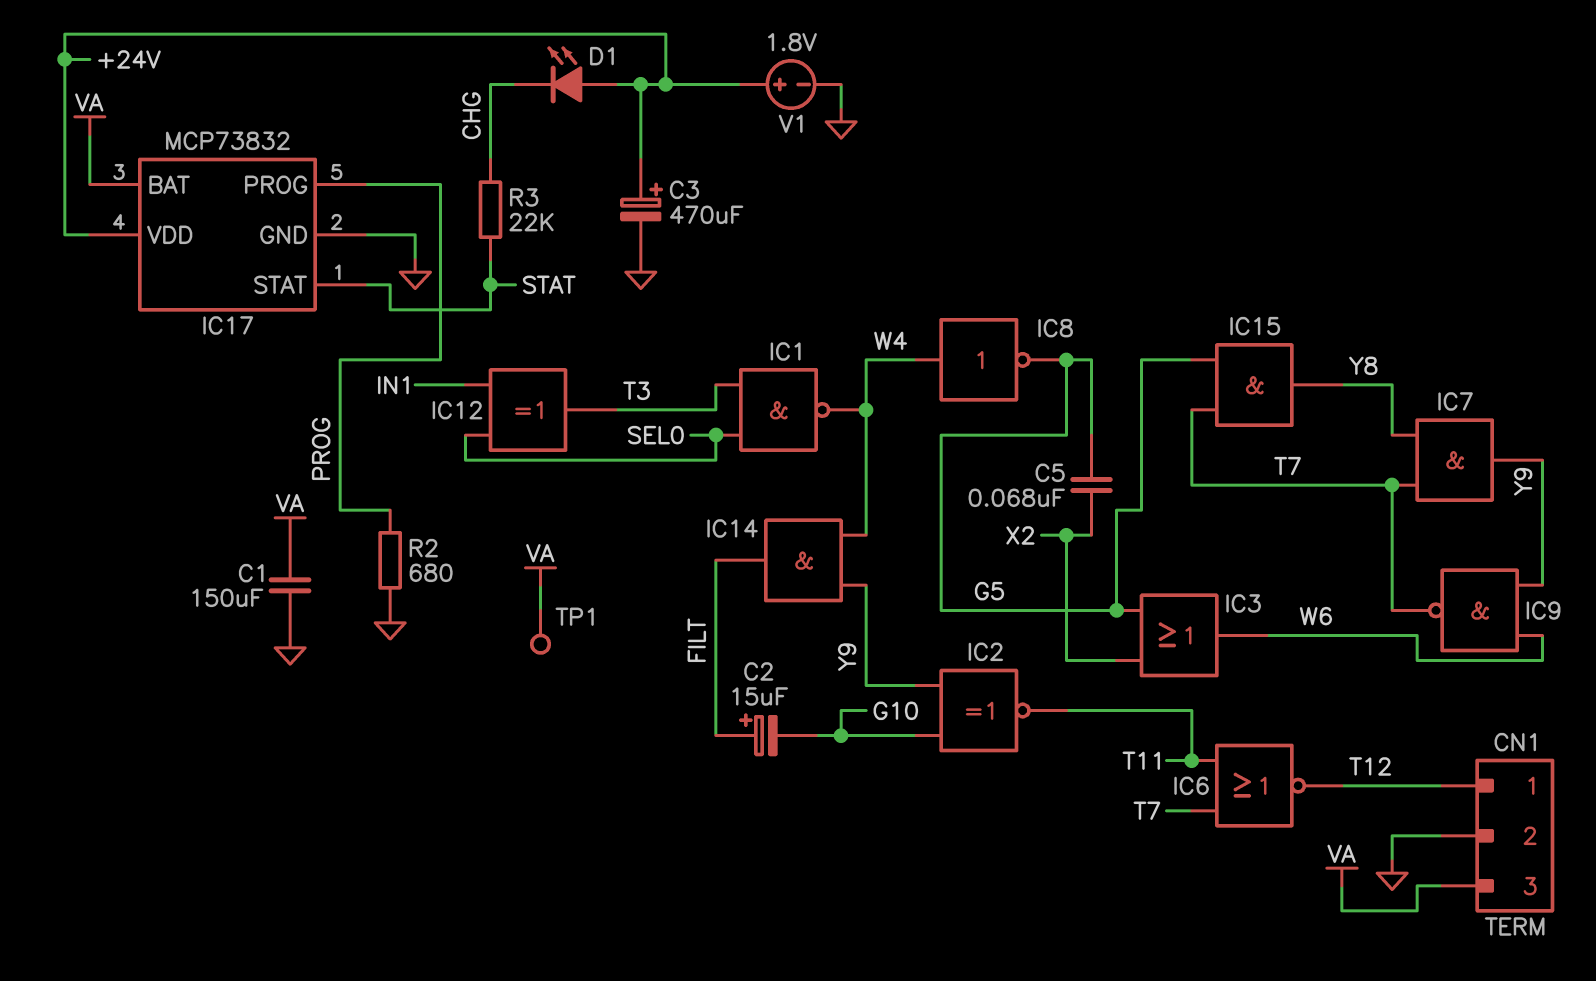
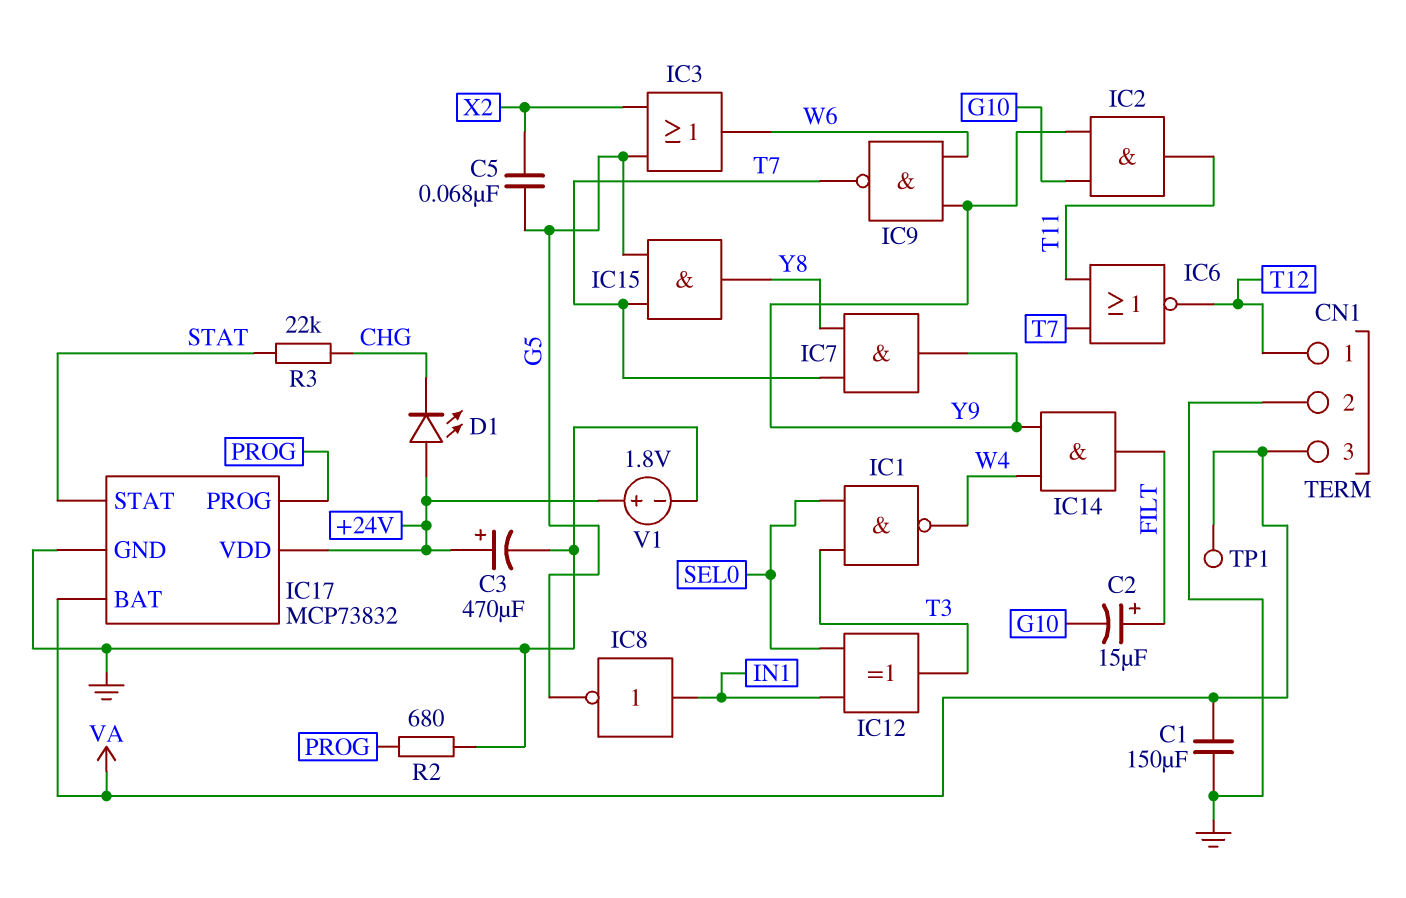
IC2: XNOR (in G10, in Y9, out T11) -> AND (in G10, in Y9, out T11)
IC8: NOT (in W4, out G5) -> NOT (in IN1, out G5)

